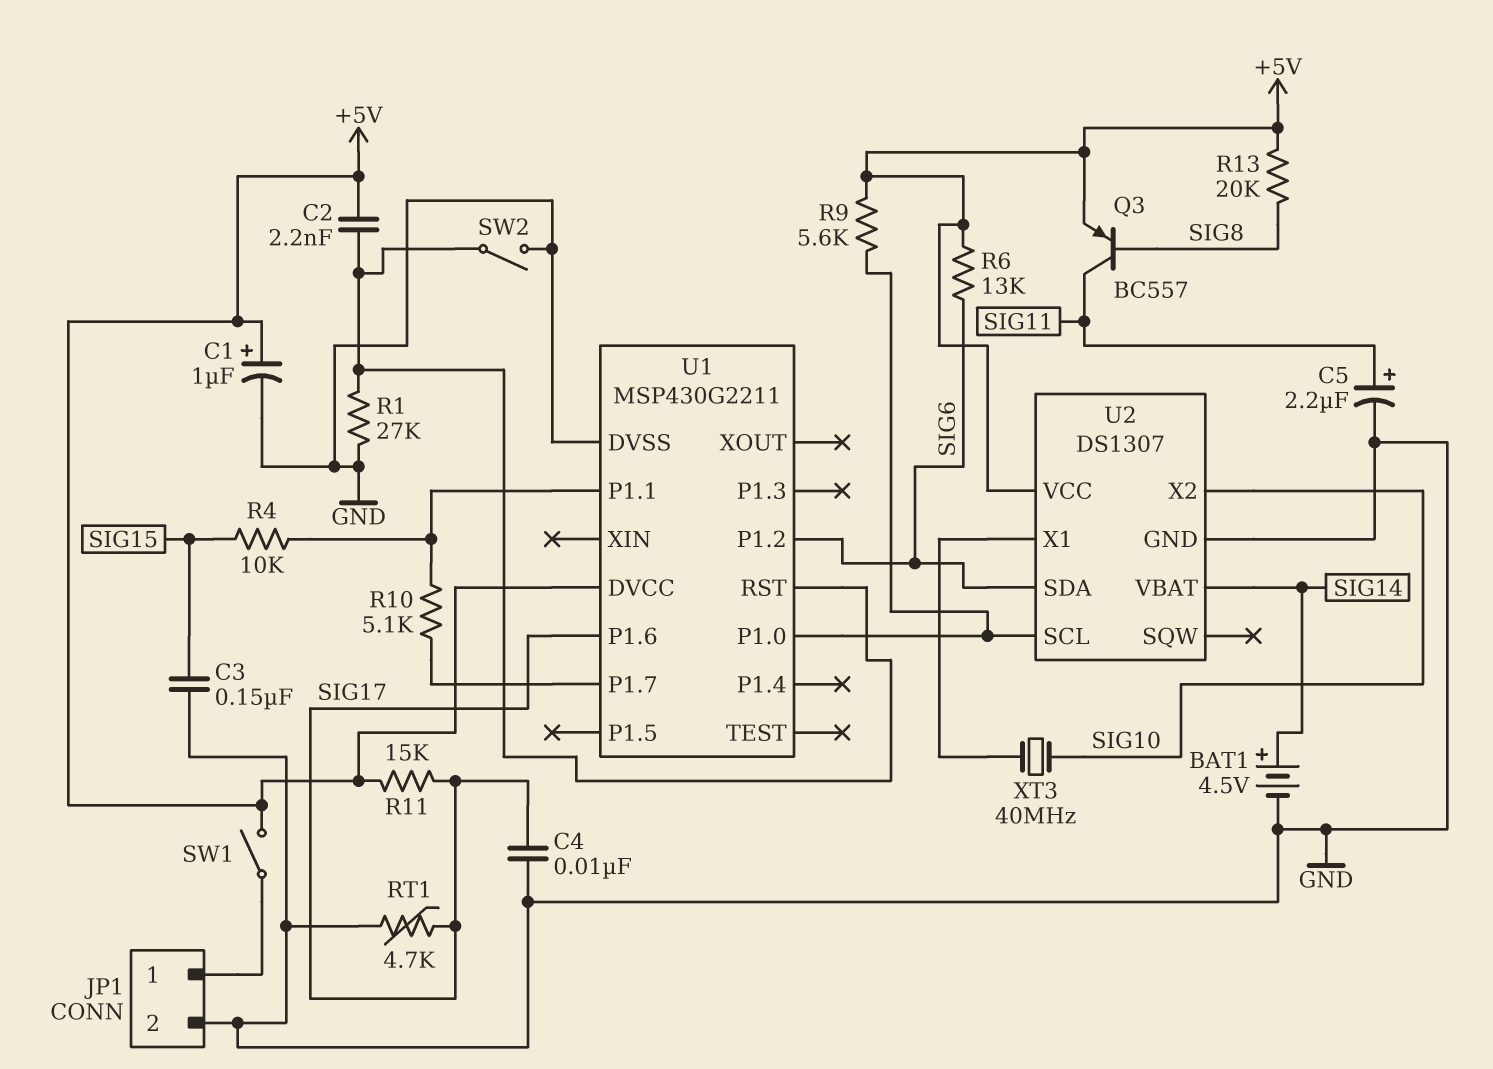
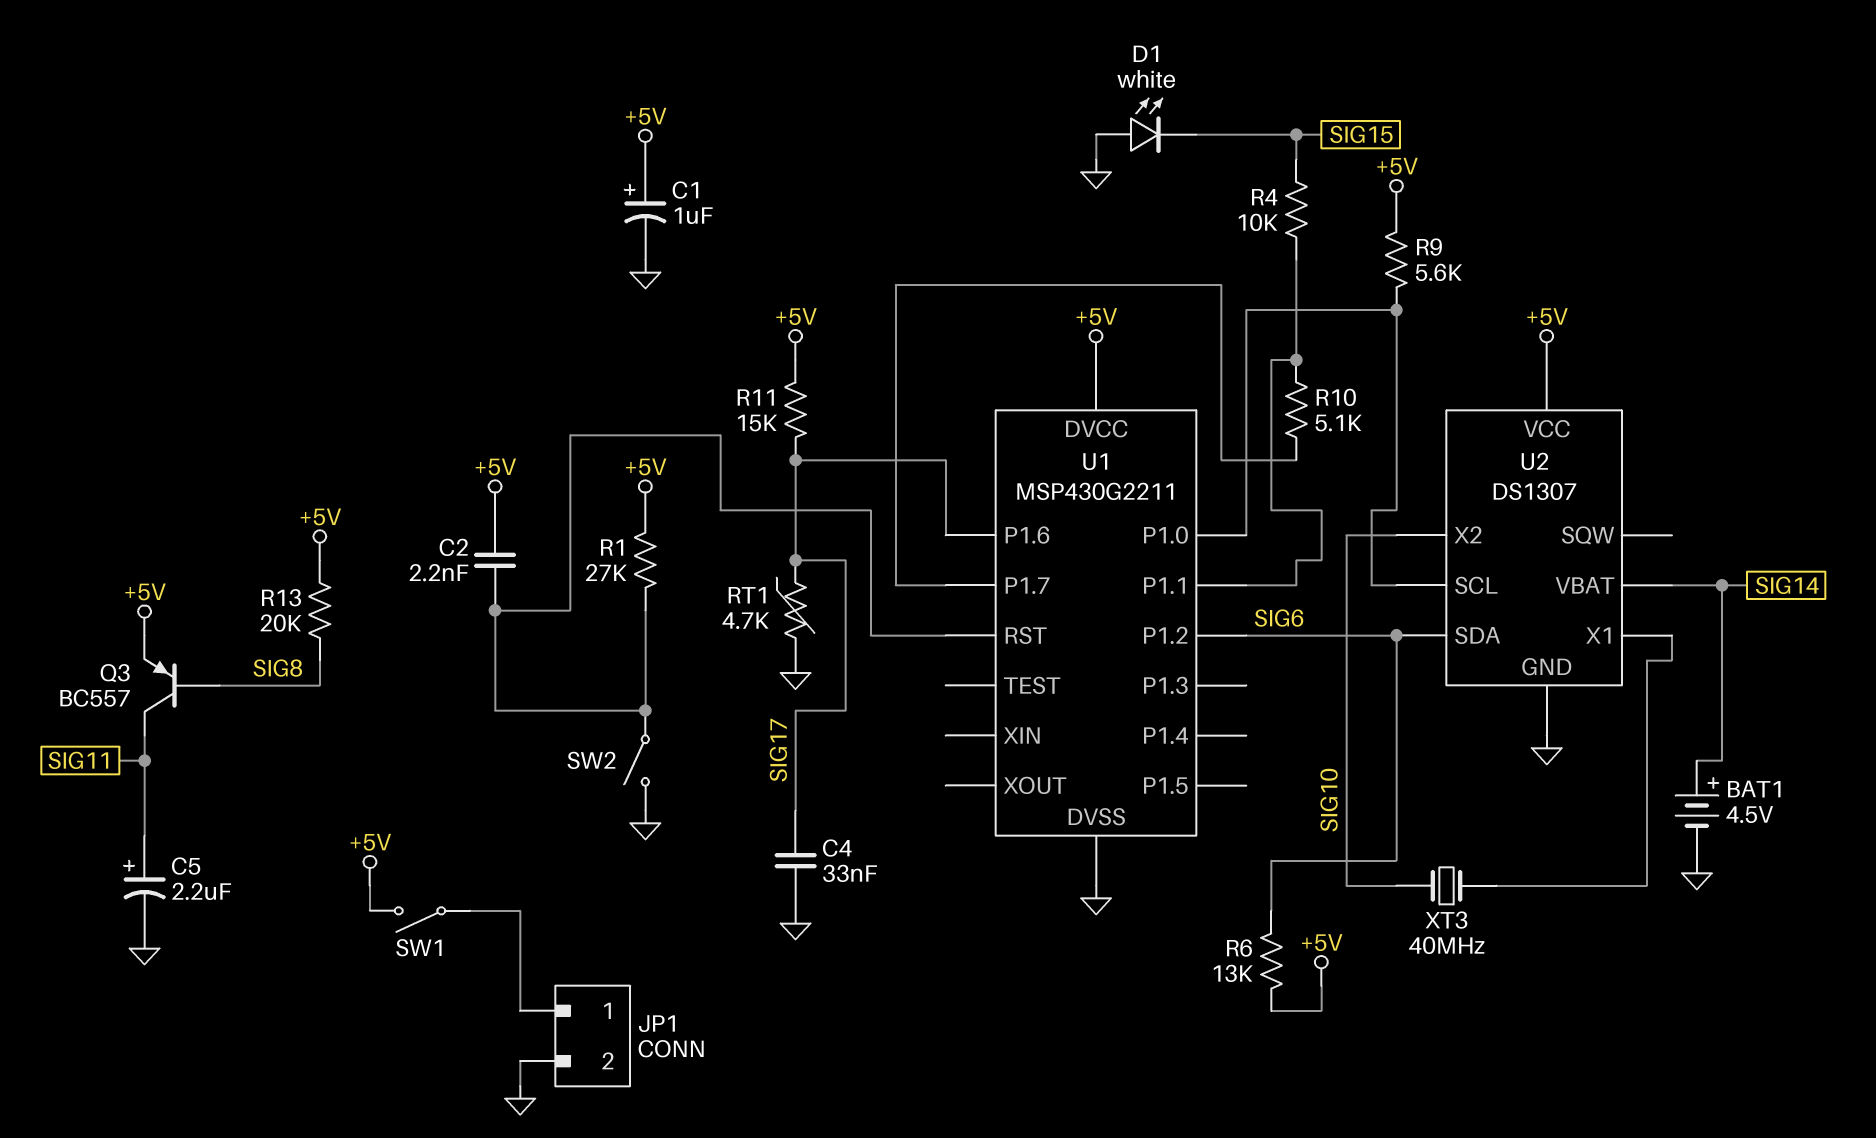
C3: 150nF (GND, SIG15) -> none
C4: 10nF (GND, SIG17) -> 33nF (GND, SIG17)
D1: none -> LED white (A GND, K SIG15)
R1: 27k (GND, U1/RST) -> 27k (+5V, U1/RST)

